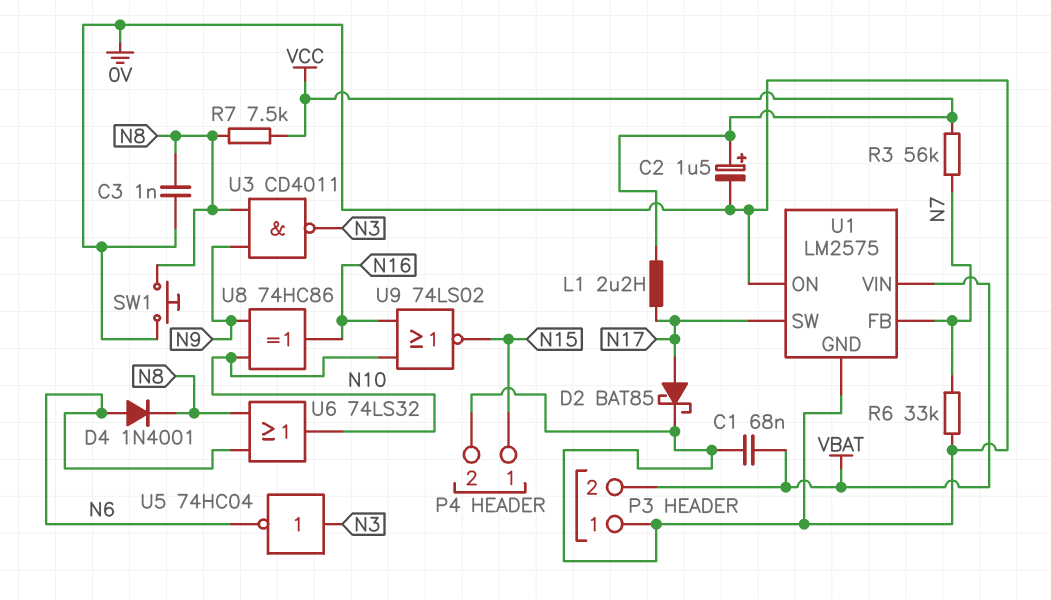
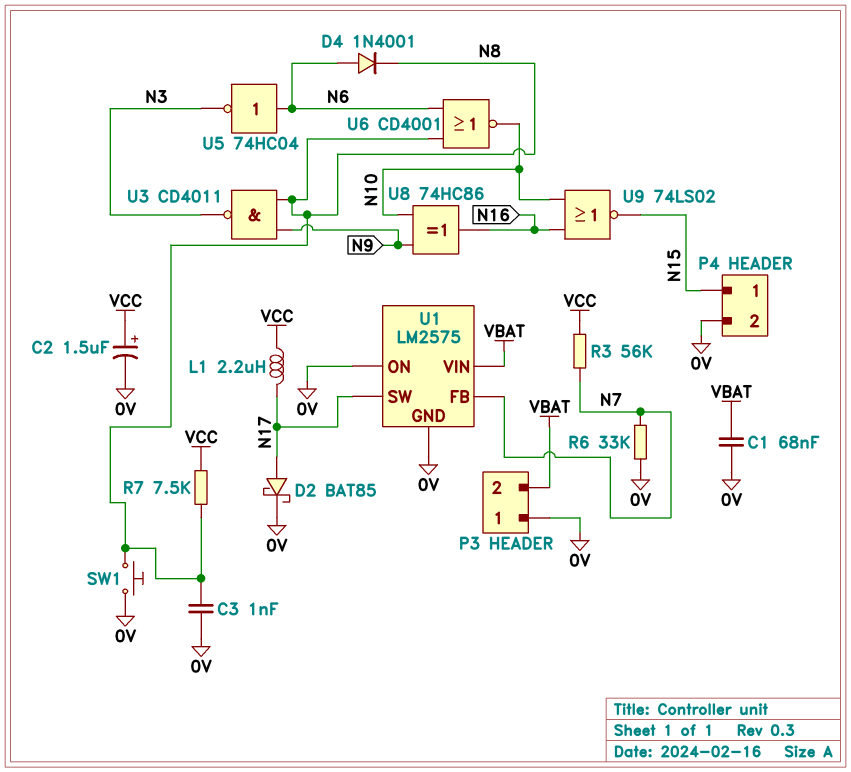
U5: NOT 74HC04 (in N3, out N6) -> NOT 74HC04 (in N6, out N3)
U6: OR 74LS32 (in N6, in N8, out N10) -> NOR CD4001 (in N6, in N8, out N10)

